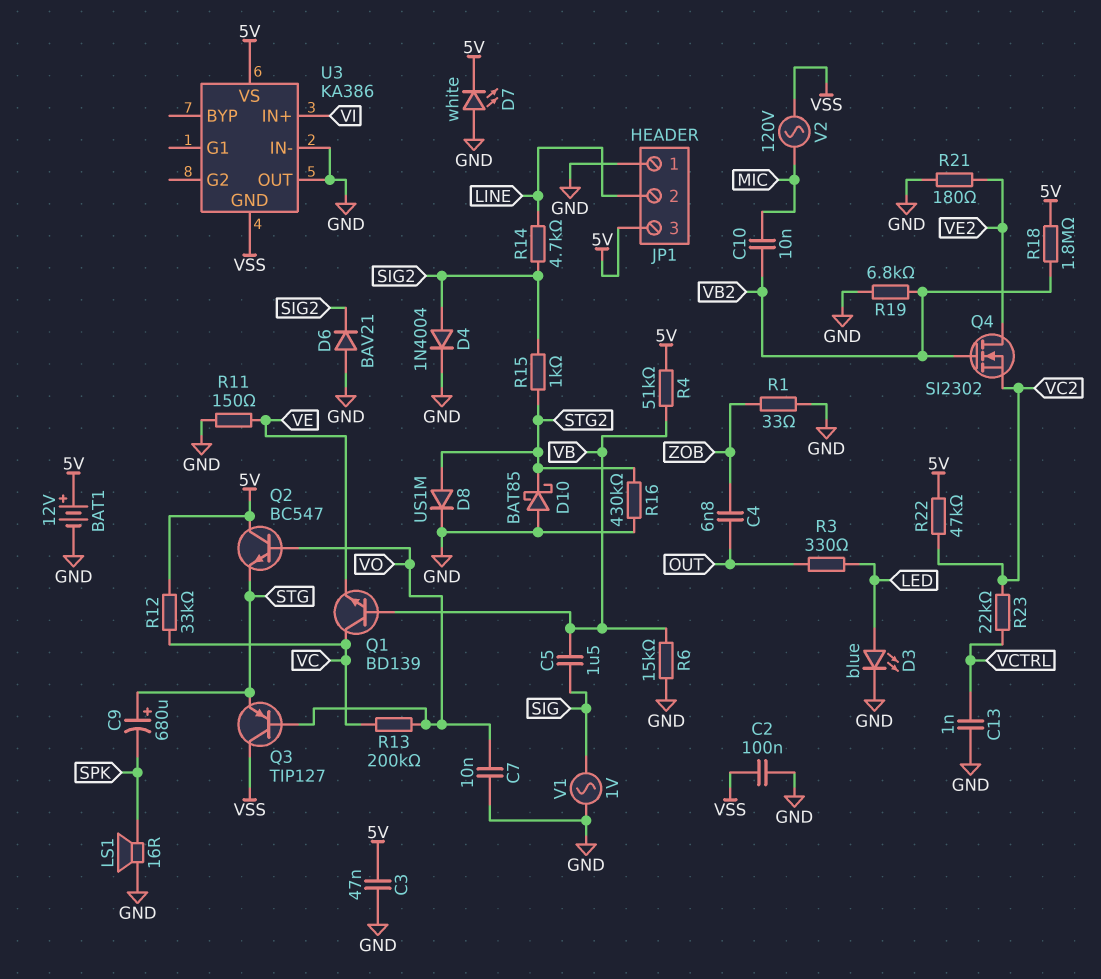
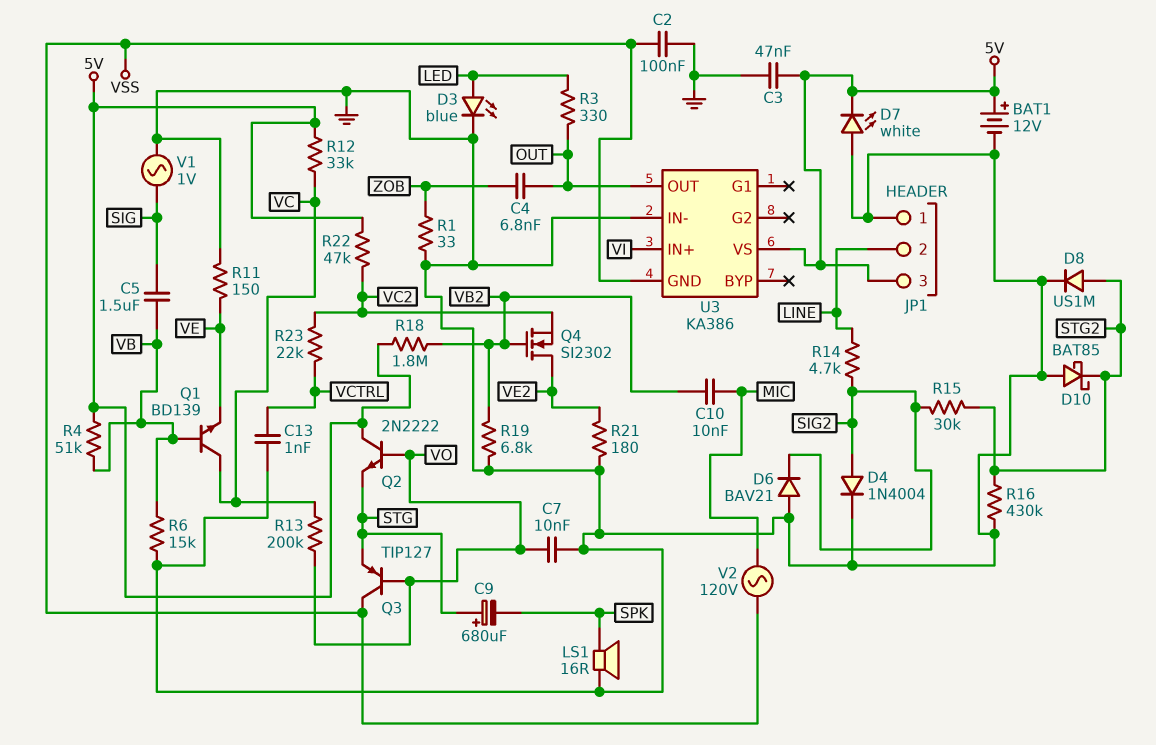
Q2: NPN BC547 (B VO, C 5V, E STG) -> NPN 2N2222 (B VO, C 5V, E STG)
R15: 1k (SIG2, STG2) -> 30k (SIG2, STG2)
U3 pin OUT: GND -> OUT

